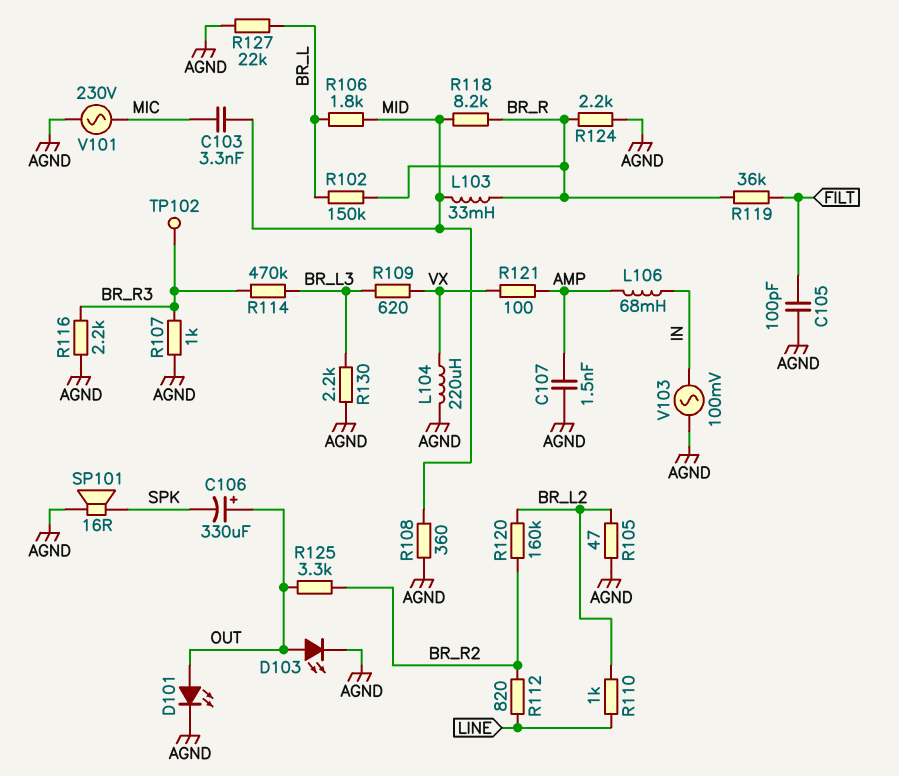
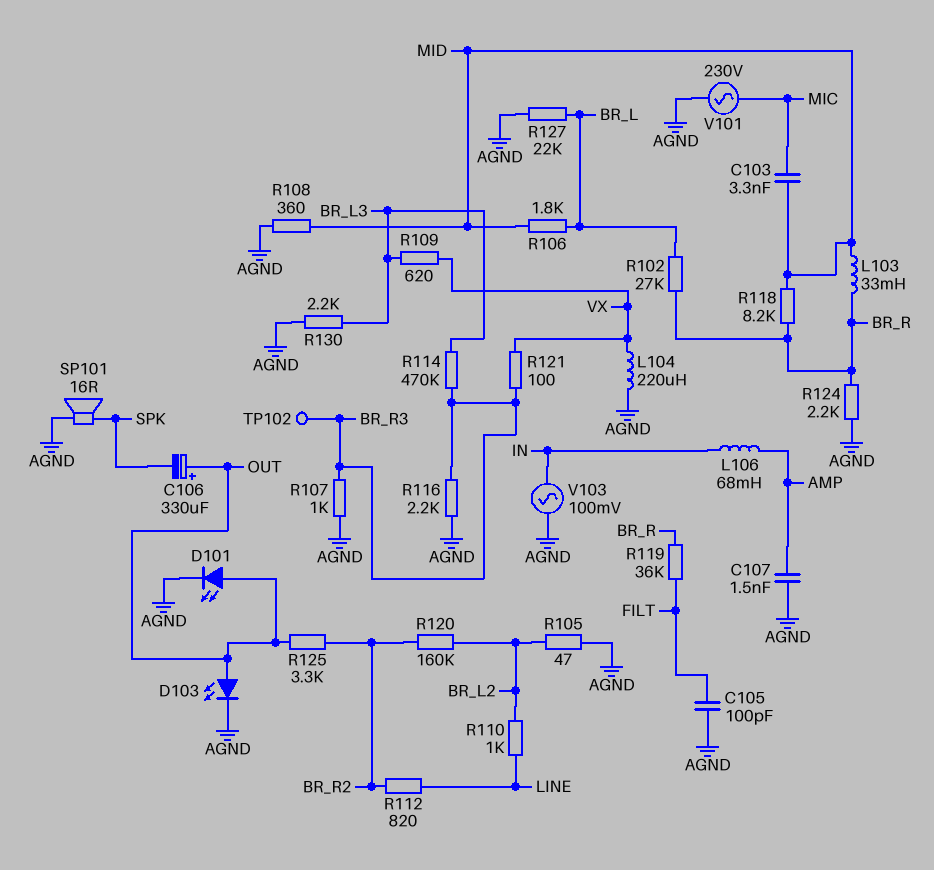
R102: 150k (BR_L, BR_R) -> 27k (BR_L, BR_R)
R121: 100 (AMP, VX) -> 100 (BR_R3, VX)

